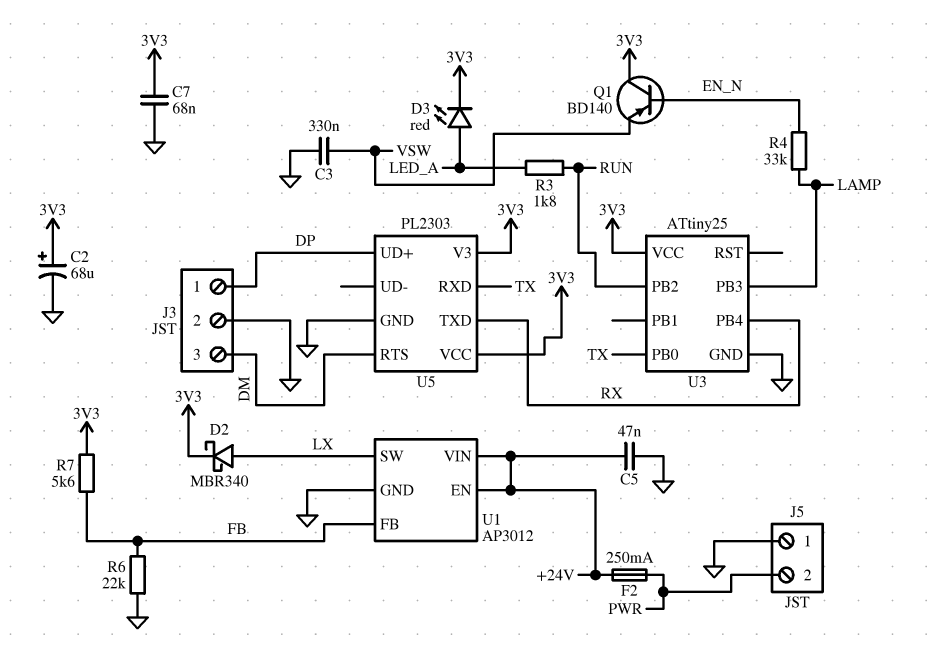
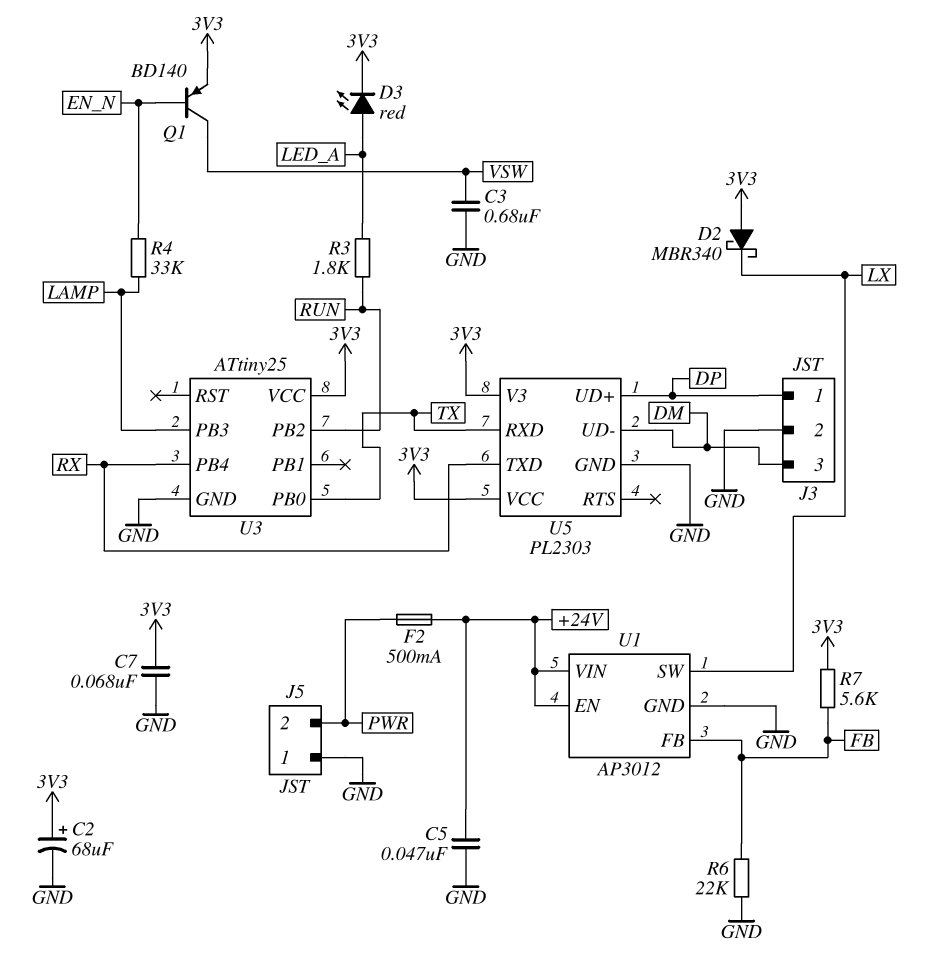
C3: 330nF (GND, VSW) -> 680nF (GND, VSW)
D2: schottky MBR340 (A LX, K 3V3) -> schottky MBR340 (A 3V3, K LX)
F2: 250mA (+24V, PWR) -> 500mA (+24V, PWR)
Q1: PNP BD140 (B EN_N, C 3V3, E VSW) -> PNP BD140 (B EN_N, C VSW, E 3V3)
U5 pin RTS: DM -> none
U5 pin UD-: none -> DM

